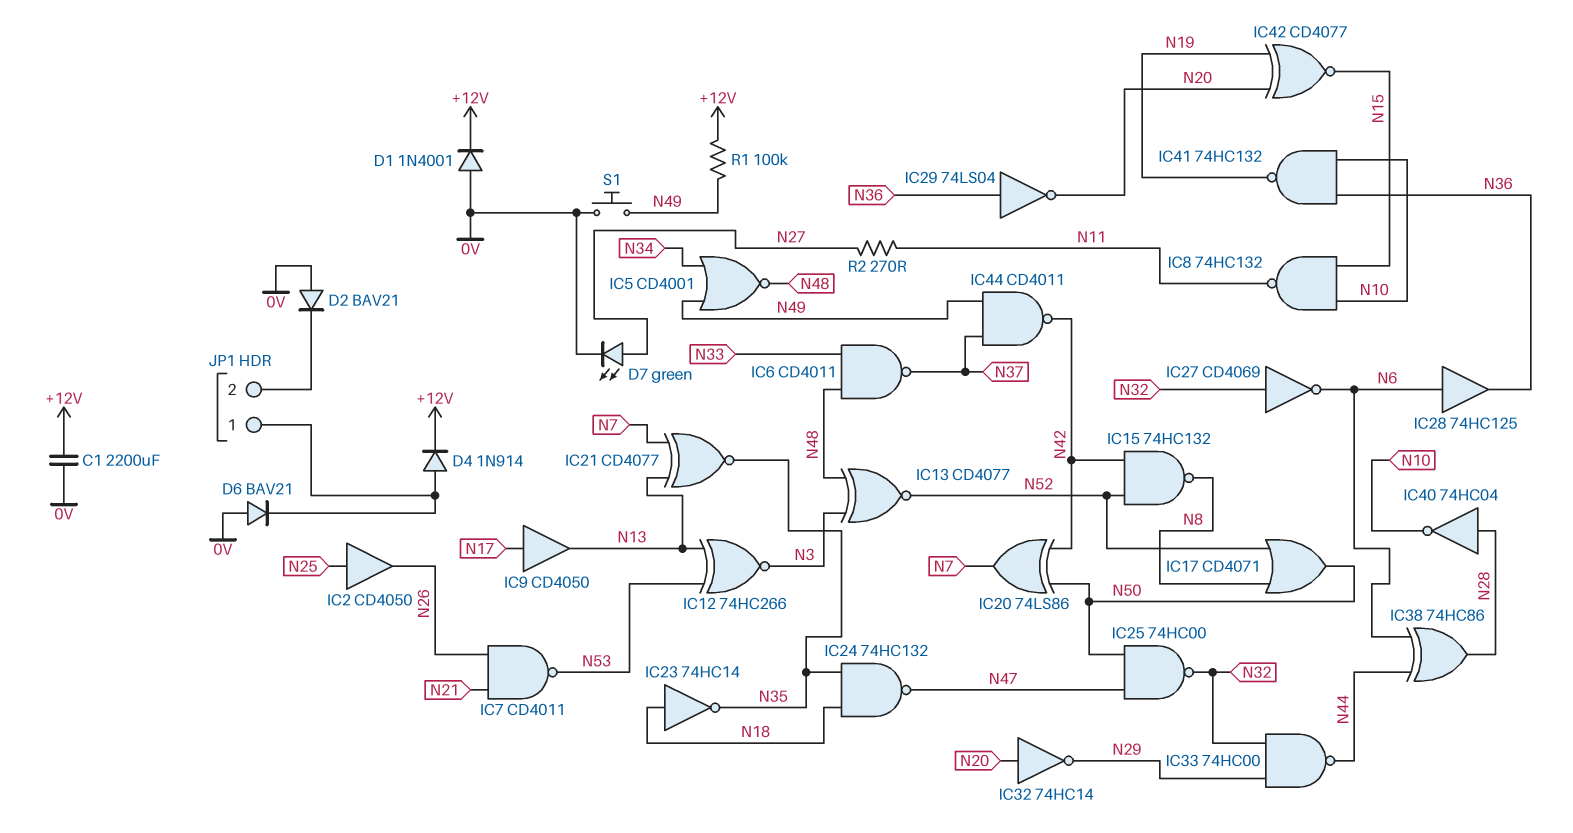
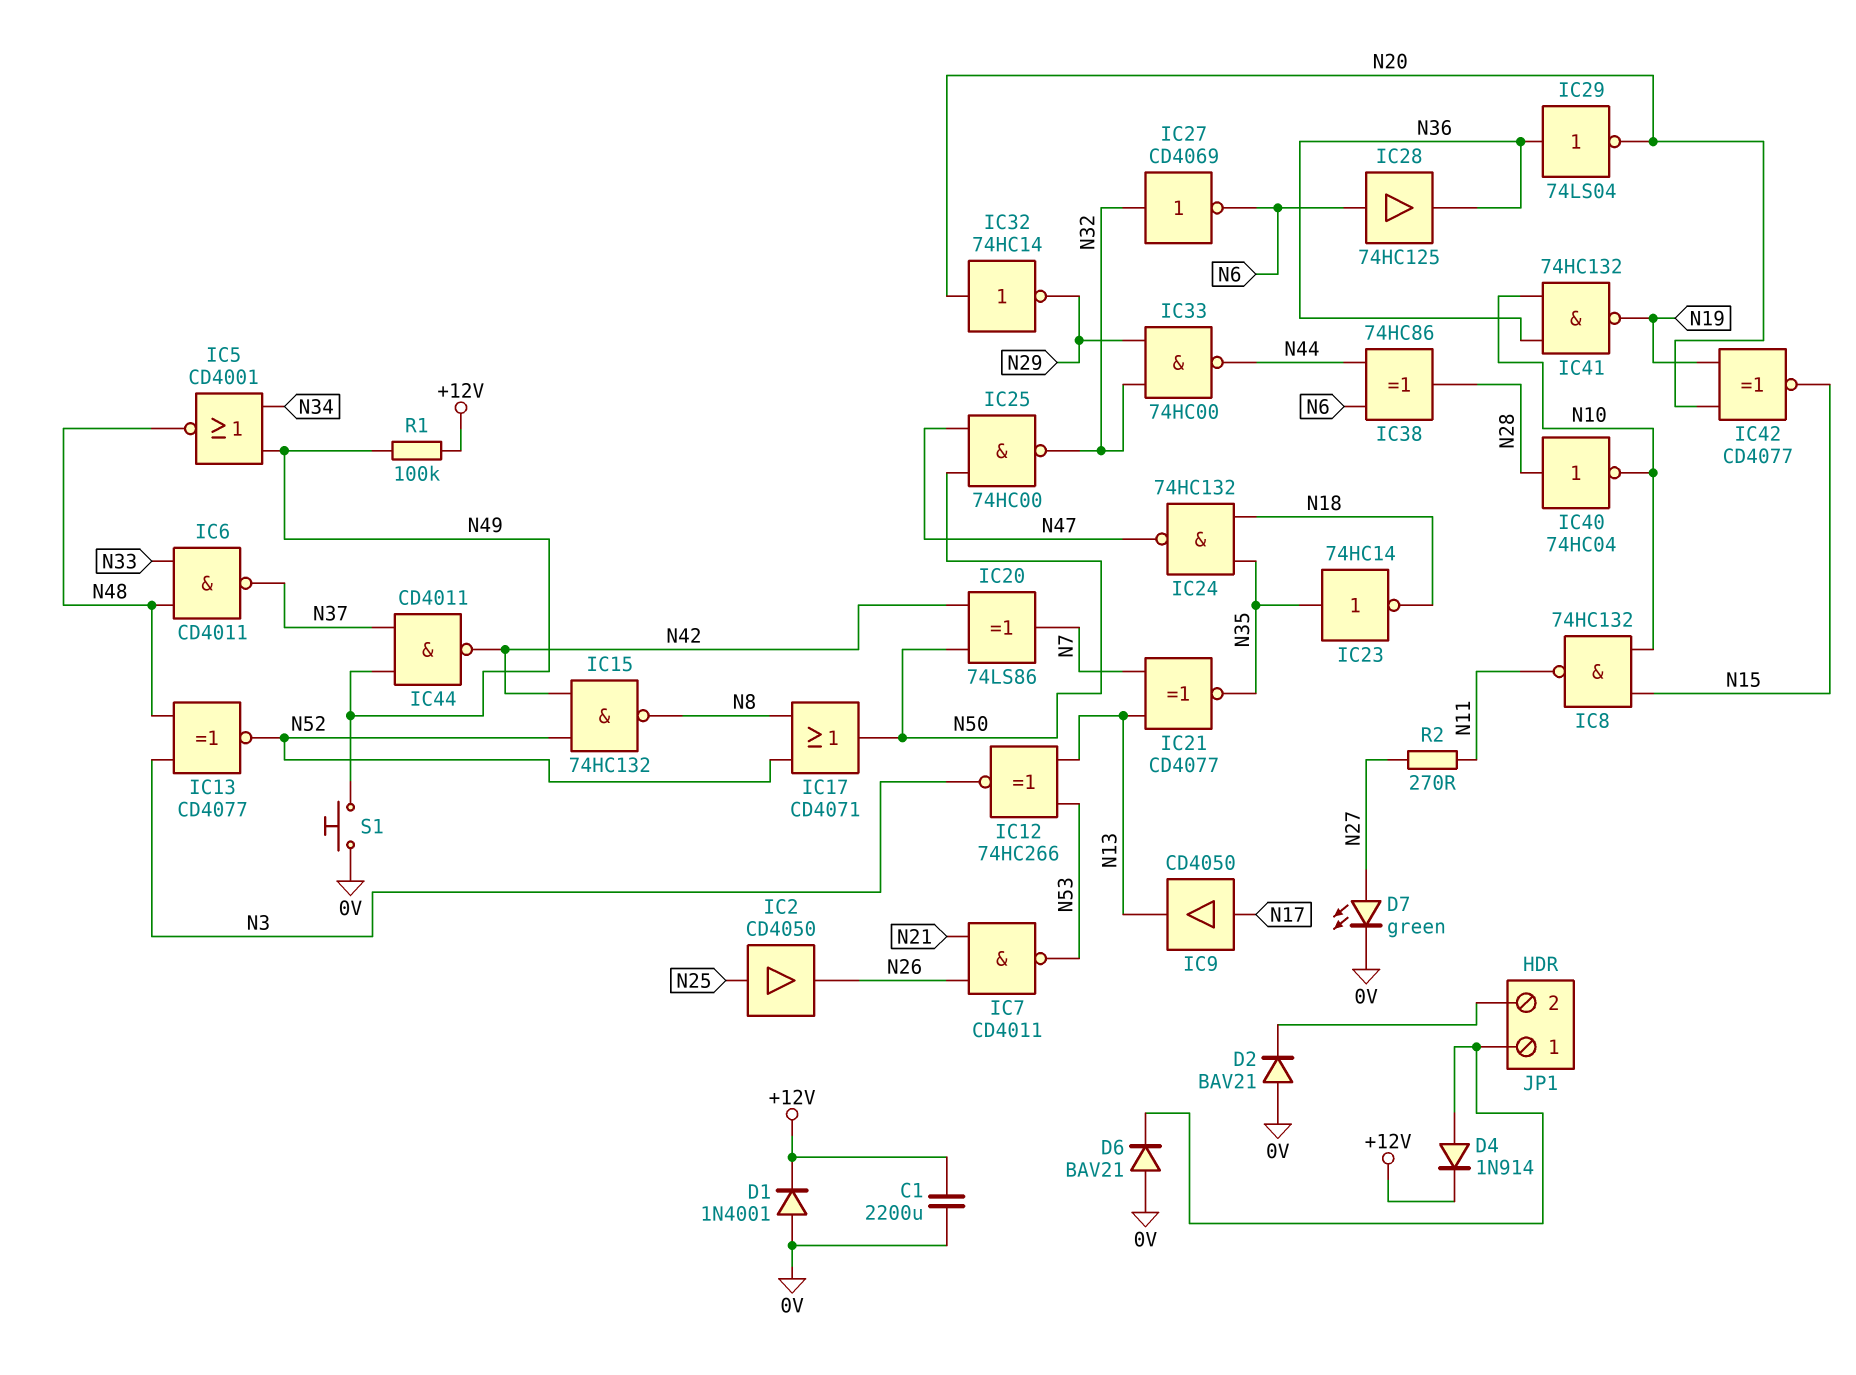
IC23: NOT 74HC14 (in N18, out N35) -> NOT 74HC14 (in N35, out N18)

